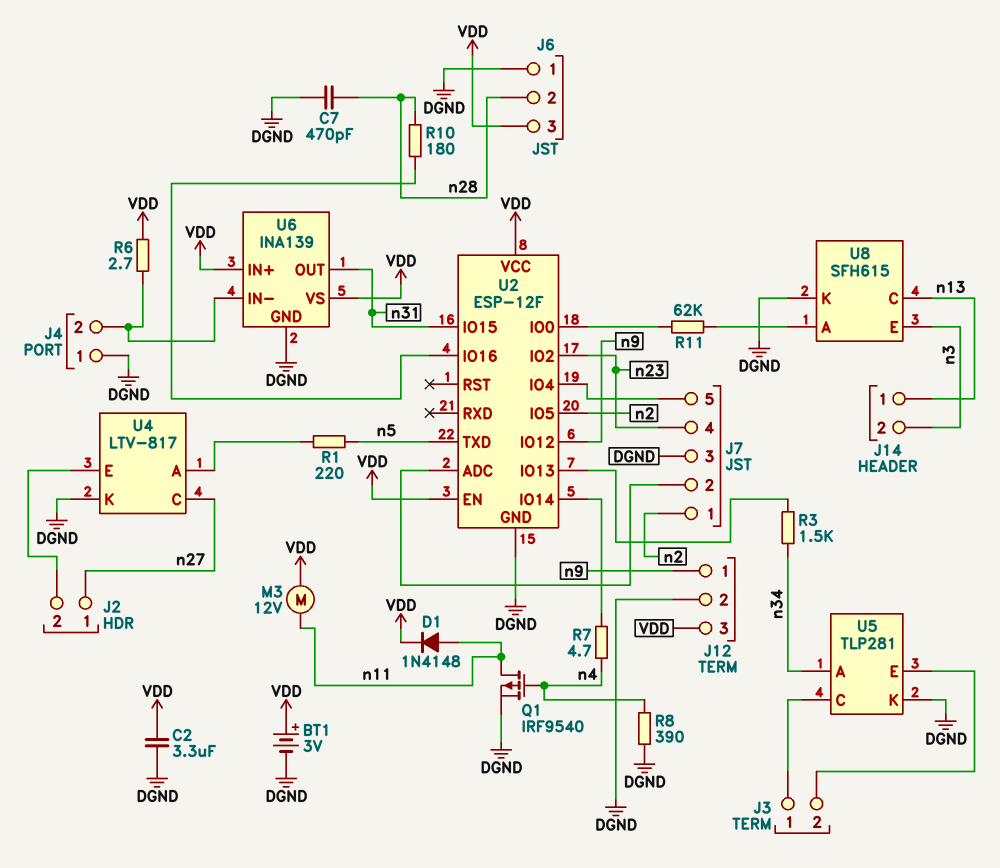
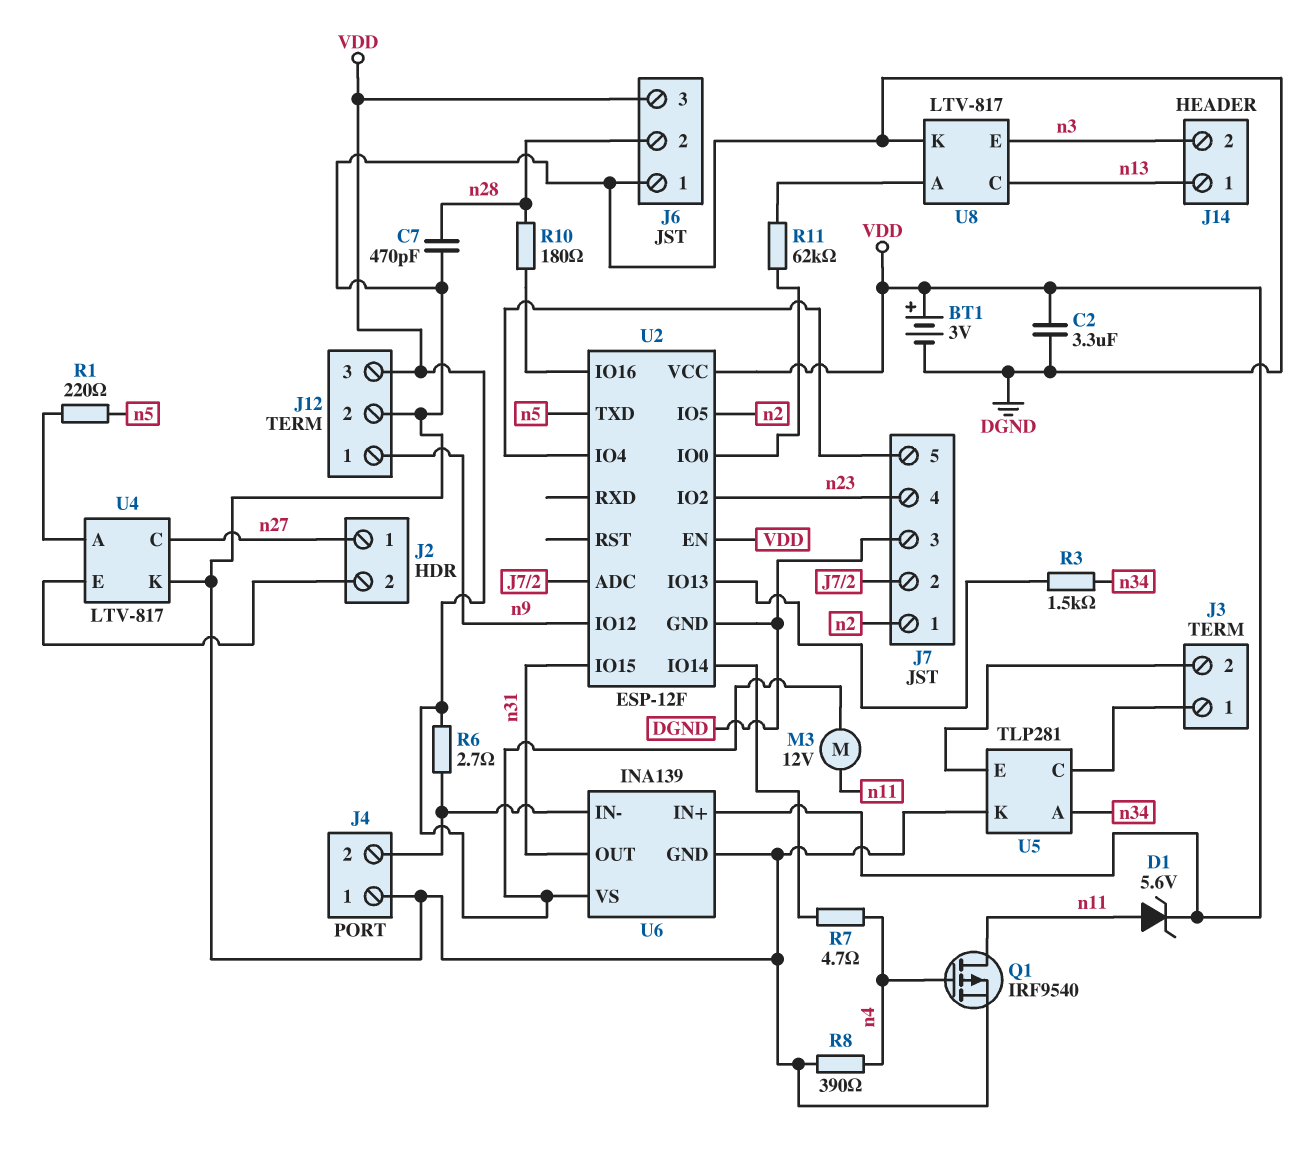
D1: diode 1N4148 (A n11, K VDD) -> zener 5.6V (A n11, K VDD)
U8: SFH615 -> LTV-817

